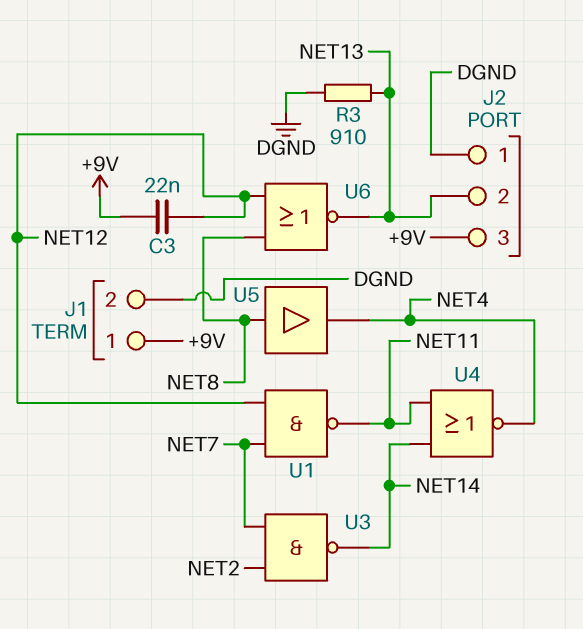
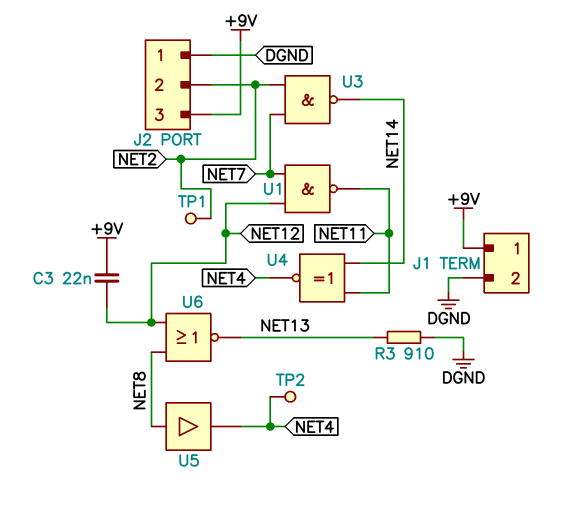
J2 pin 2: NET13 -> NET2
TP1: none -> test point (NET2)
TP2: none -> test point (NET4)
U4: NOR (in NET11, in NET14, out NET4) -> XNOR (in NET11, in NET14, out NET4)

